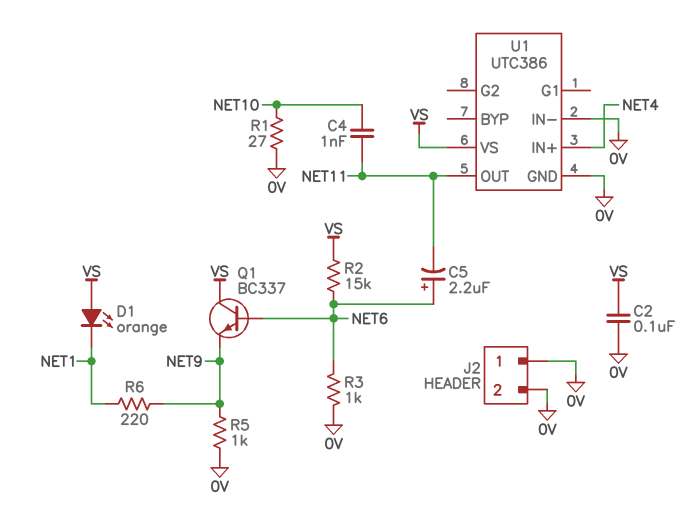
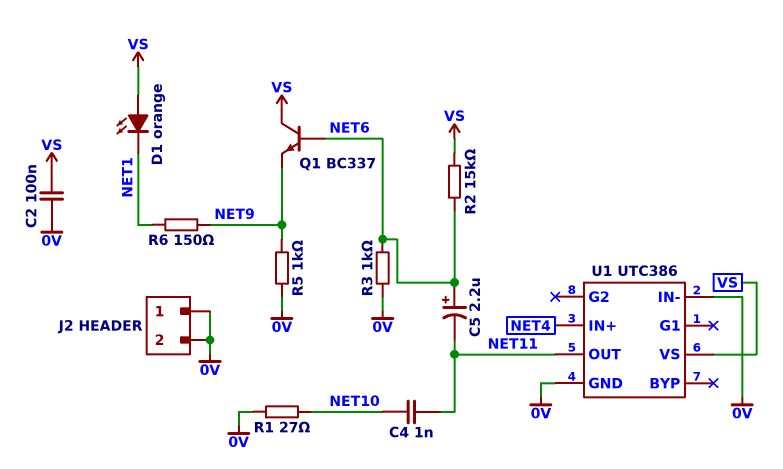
R6: 220 (NET1, NET9) -> 150 (NET1, NET9)

